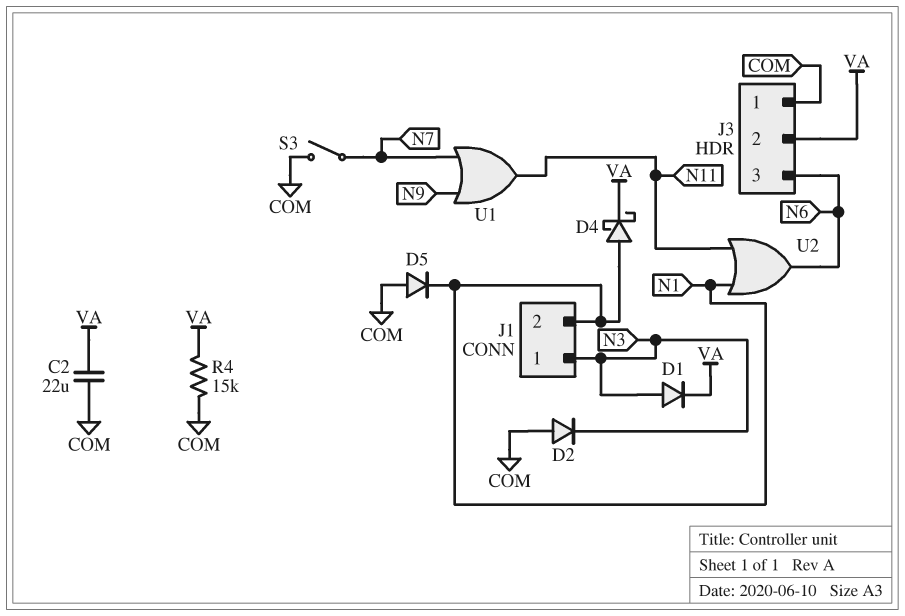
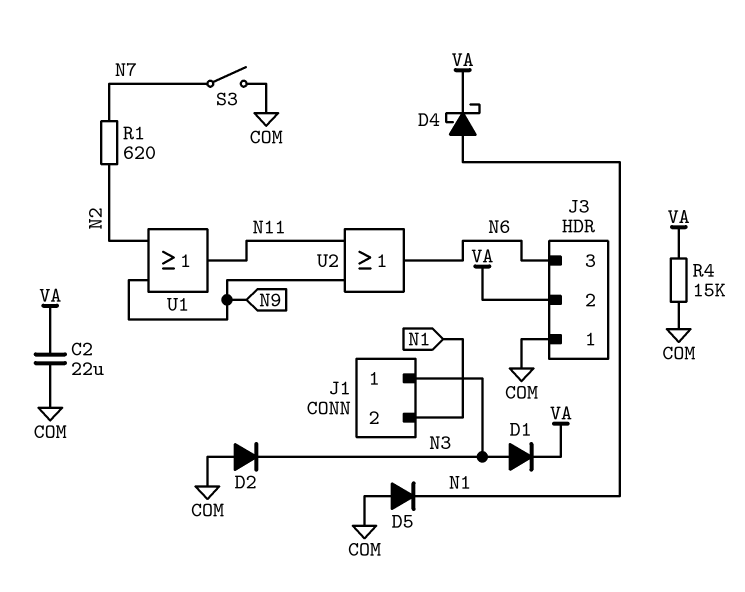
R1: none -> 620 (N2, N7)
U1: OR (in N7, in N9, out N11) -> OR (in N2, in N9, out N11)
U2: OR (in N1, in N11, out N6) -> OR (in N9, in N11, out N6)

